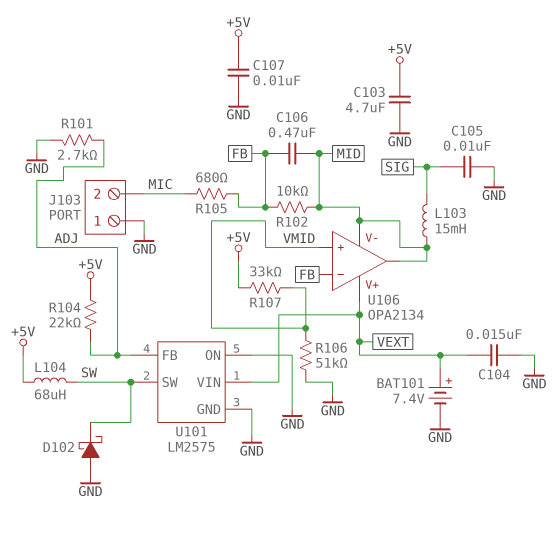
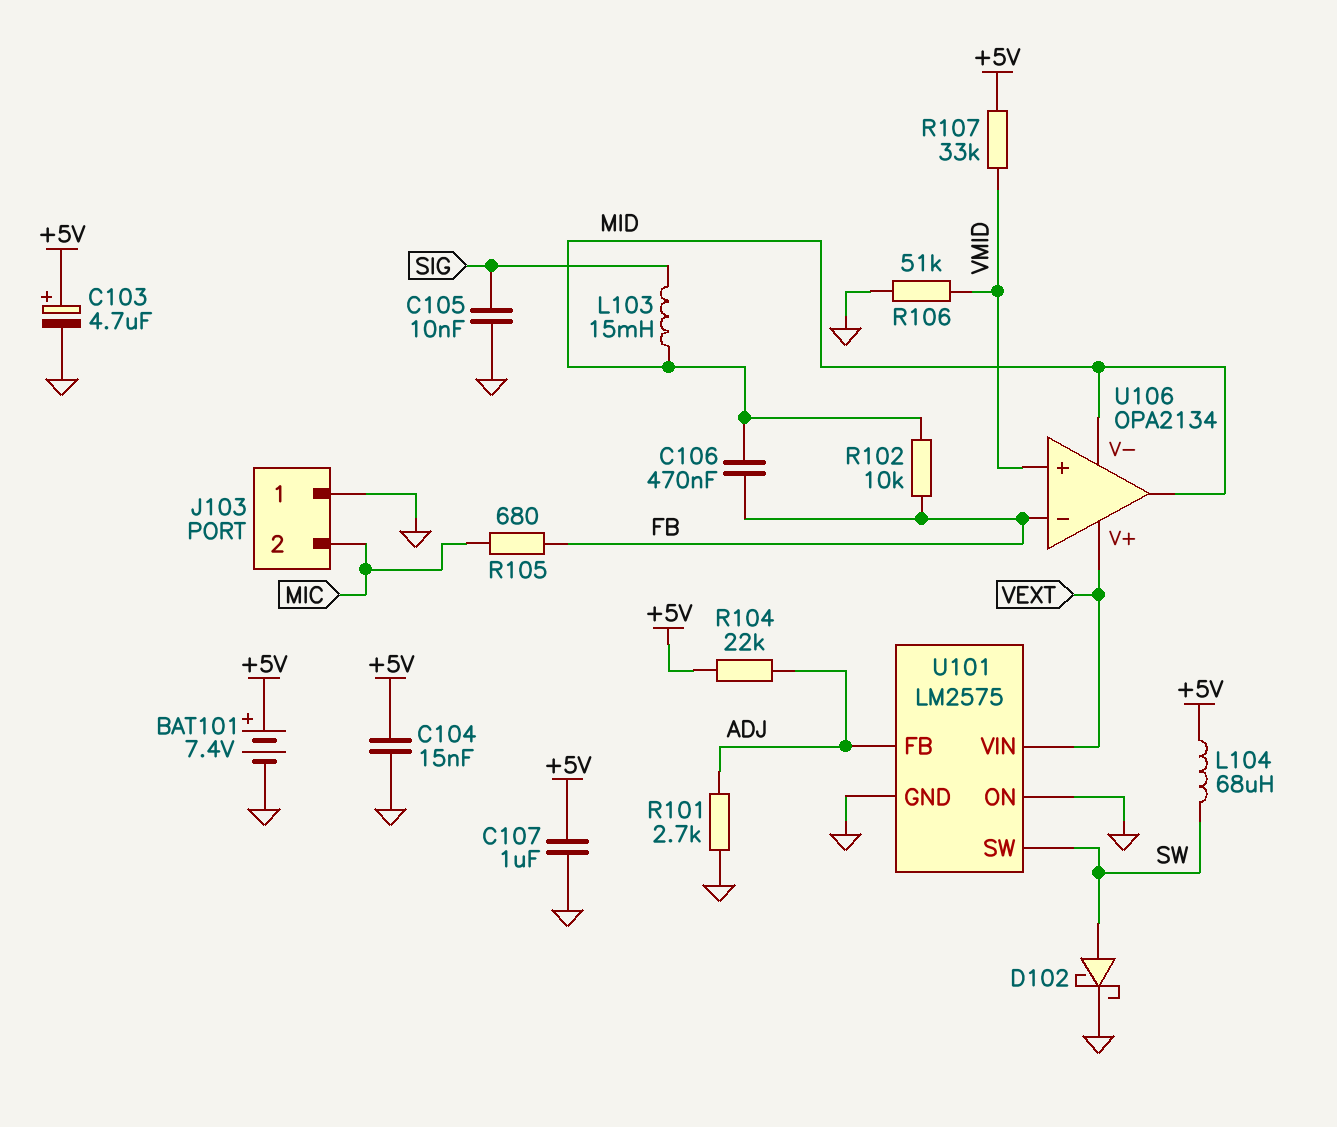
BAT101: 7.4V (plus VEXT, minus GND) -> 7.4V (plus +5V, minus GND)
C103: 4.7uF (+5V, GND) -> 4.7uF (plus +5V, minus GND)
C104: 15nF (GND, VEXT) -> 15nF (+5V, GND)
C107: 10nF (+5V, GND) -> 1uF (+5V, GND)
D102: schottky (A GND, K SW) -> schottky (A SW, K GND)

